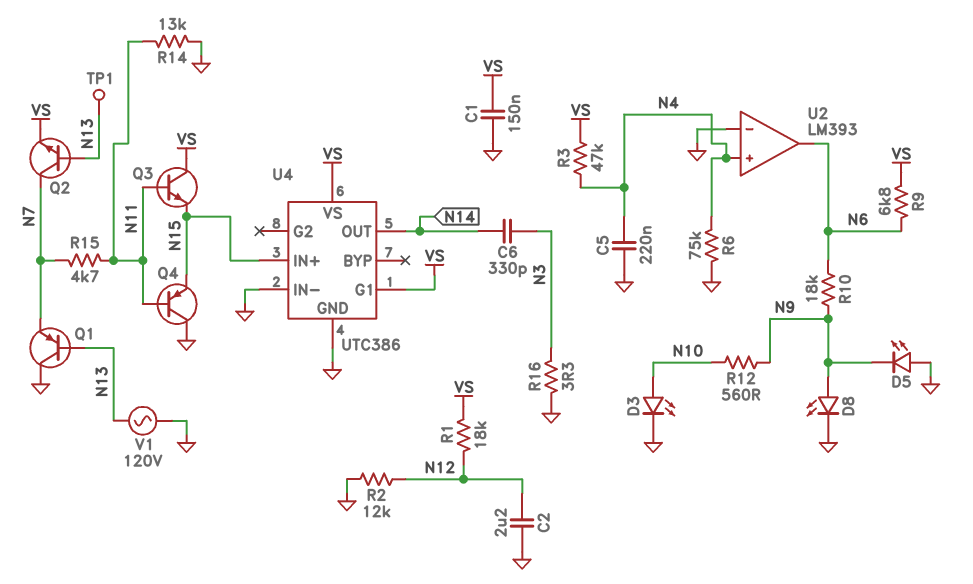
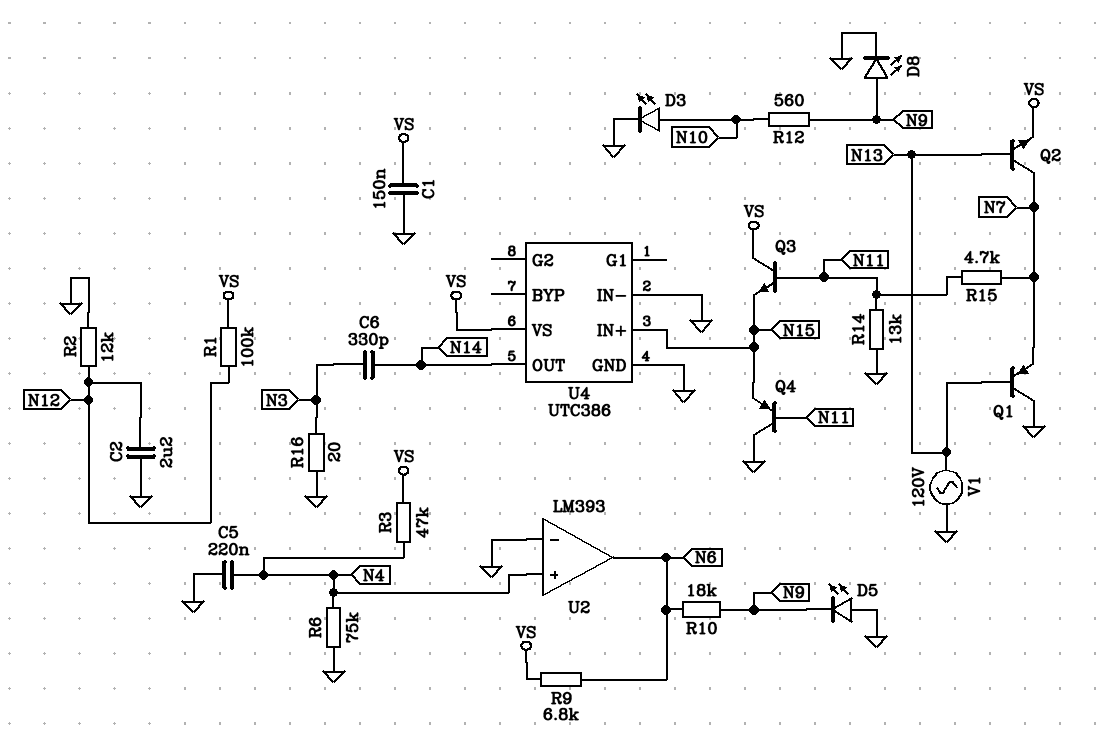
R1: 18k (N12, VS) -> 100k (N12, VS)
R16: 3.3 (GND, N3) -> 20 (GND, N3)
TP1: test point (N13) -> none
U4 pin G1: VS -> none

